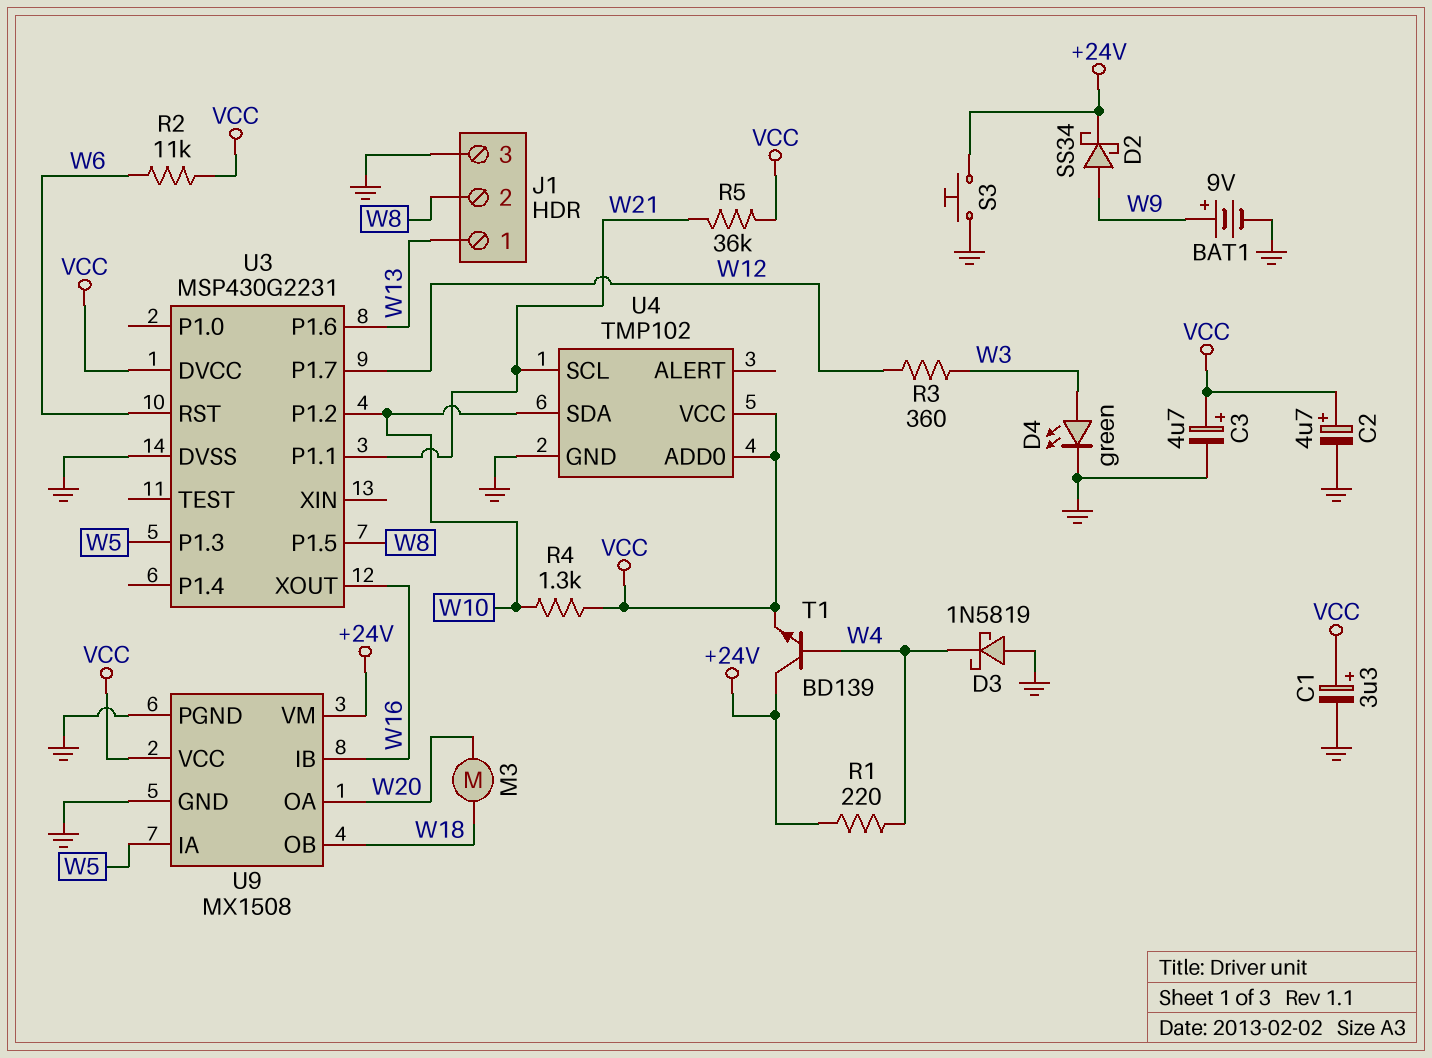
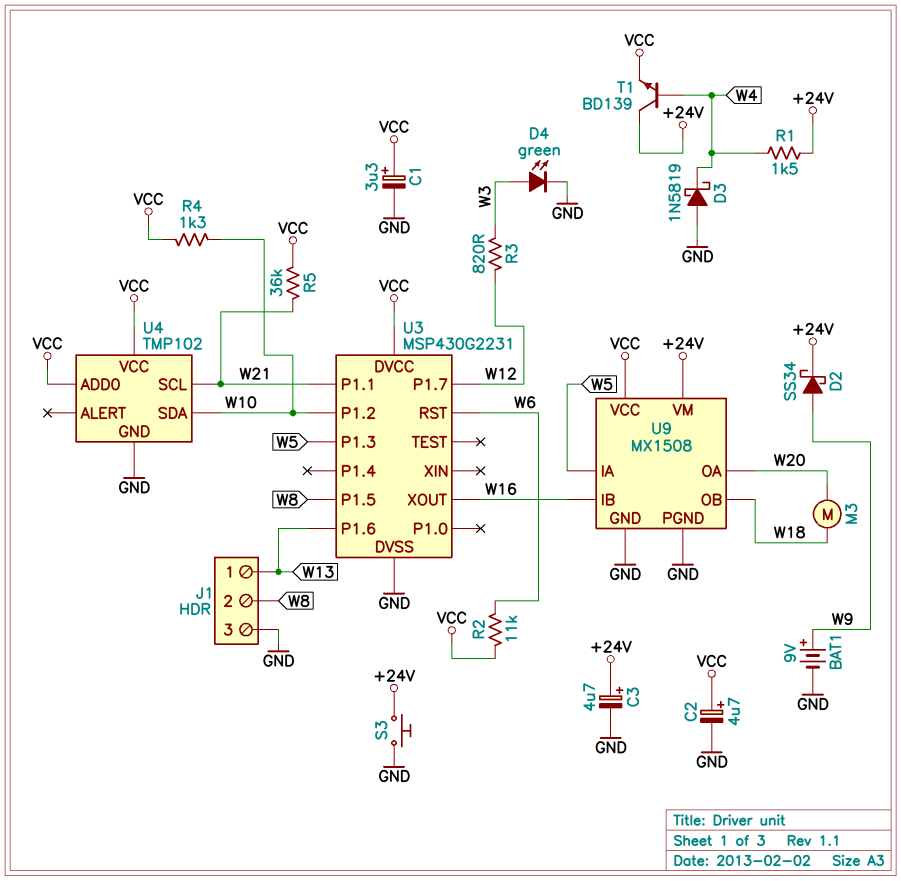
C3: 4.7uF (plus VCC, minus GND) -> 4.7uF (plus +24V, minus GND)
R1: 220 (+24V, W4) -> 1.5k (+24V, W4)
R3: 360 (W3, W12) -> 820 (W3, W12)

